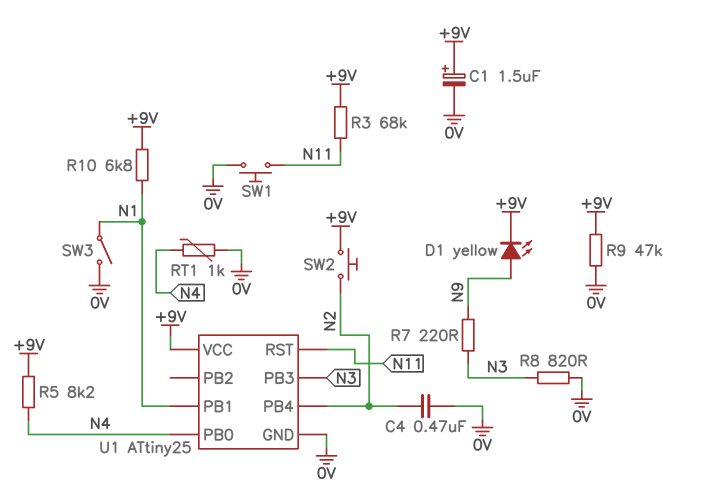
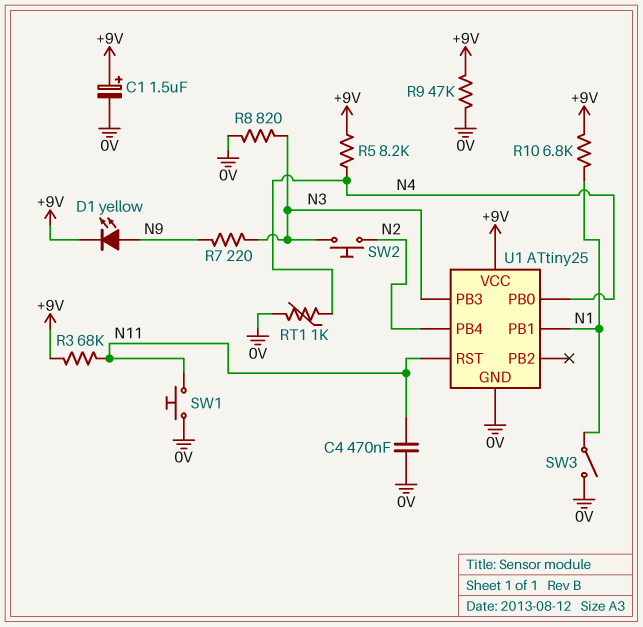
C4: 470nF (0V, N2) -> 470nF (0V, N11)
SW2: button (+9V, N2) -> button (N2, N3)

